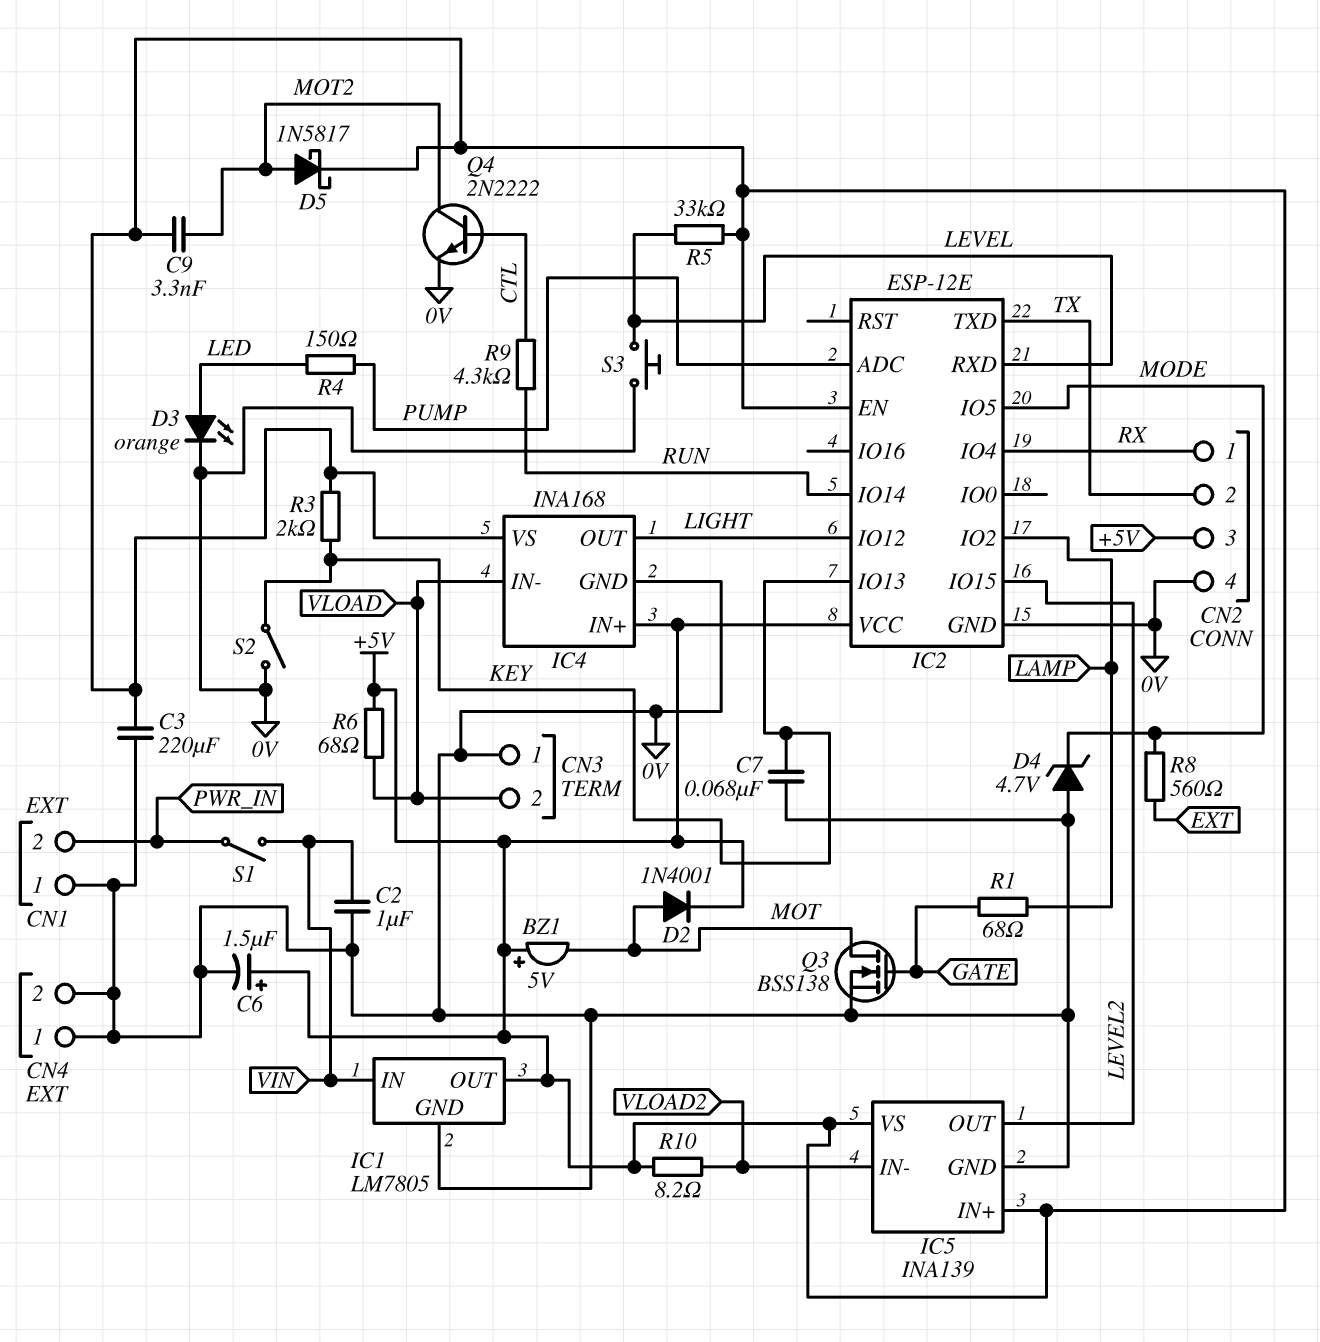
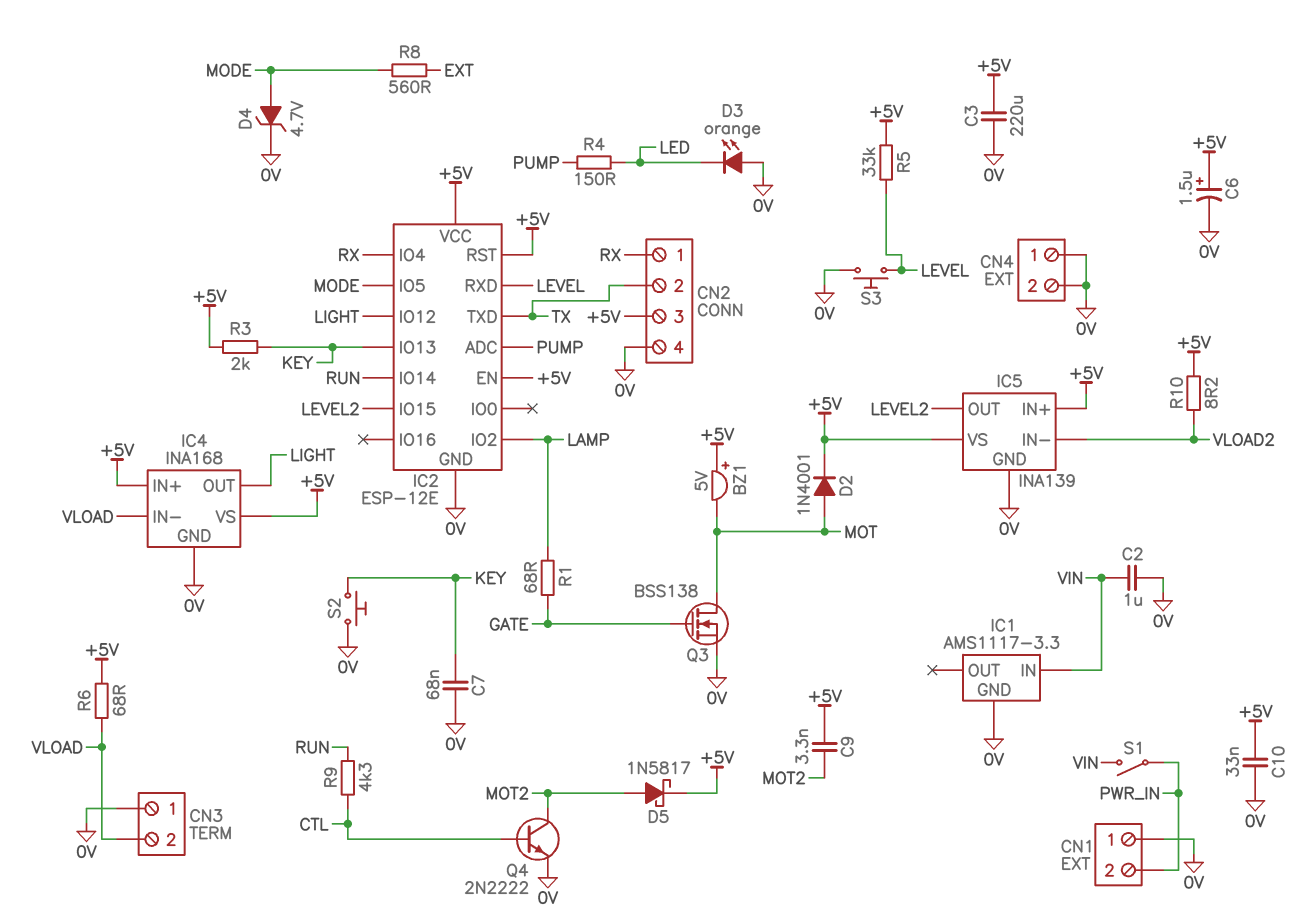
C10: none -> 33nF (+5V, 0V)
D3: LED orange (A LED, K 0V) -> LED orange (A 0V, K LED)
D4: zener 4.7V (A 0V, K MODE) -> zener 4.7V (A MODE, K 0V)
IC1: LM7805 -> AMS1117-3.3
IC1 pin OUT: +5V -> none
IC2 pin RST: none -> +5V
S2: switch (0V, KEY) -> button (0V, KEY)

